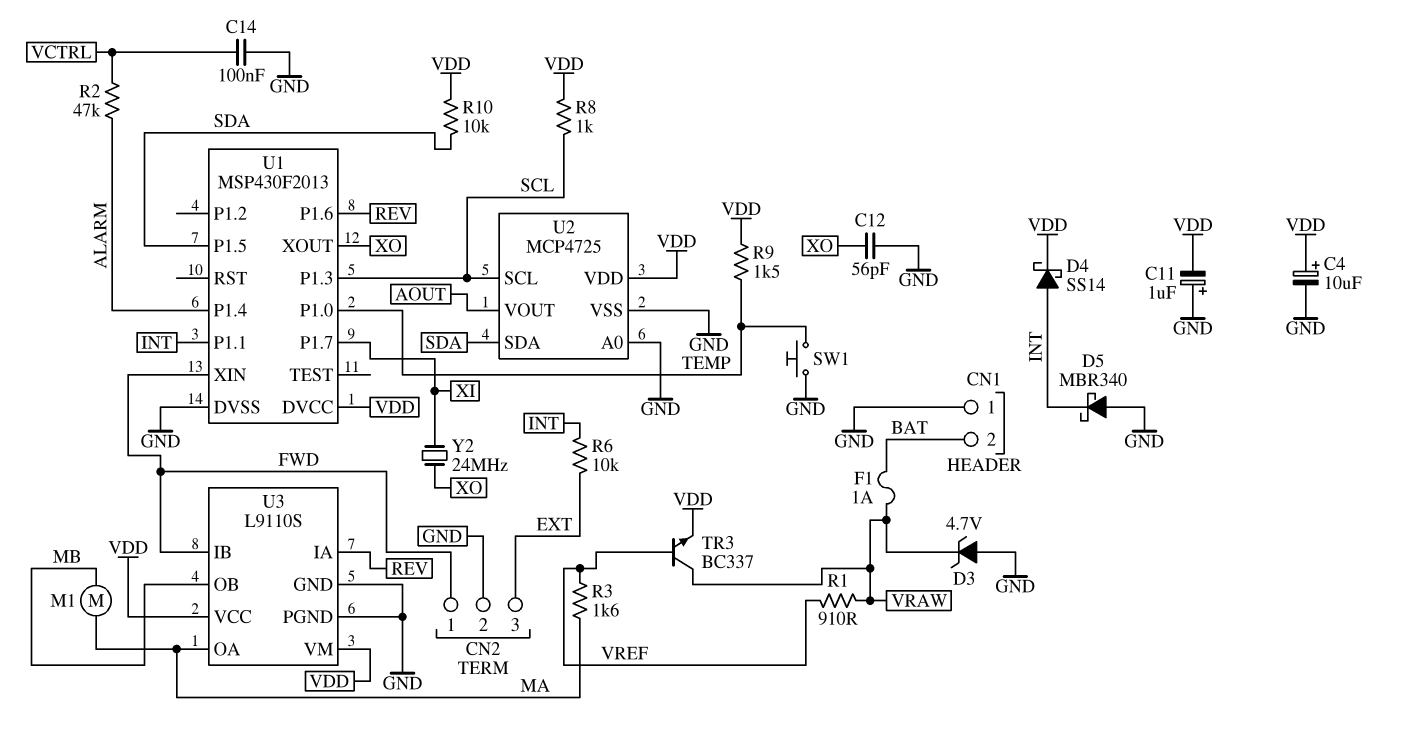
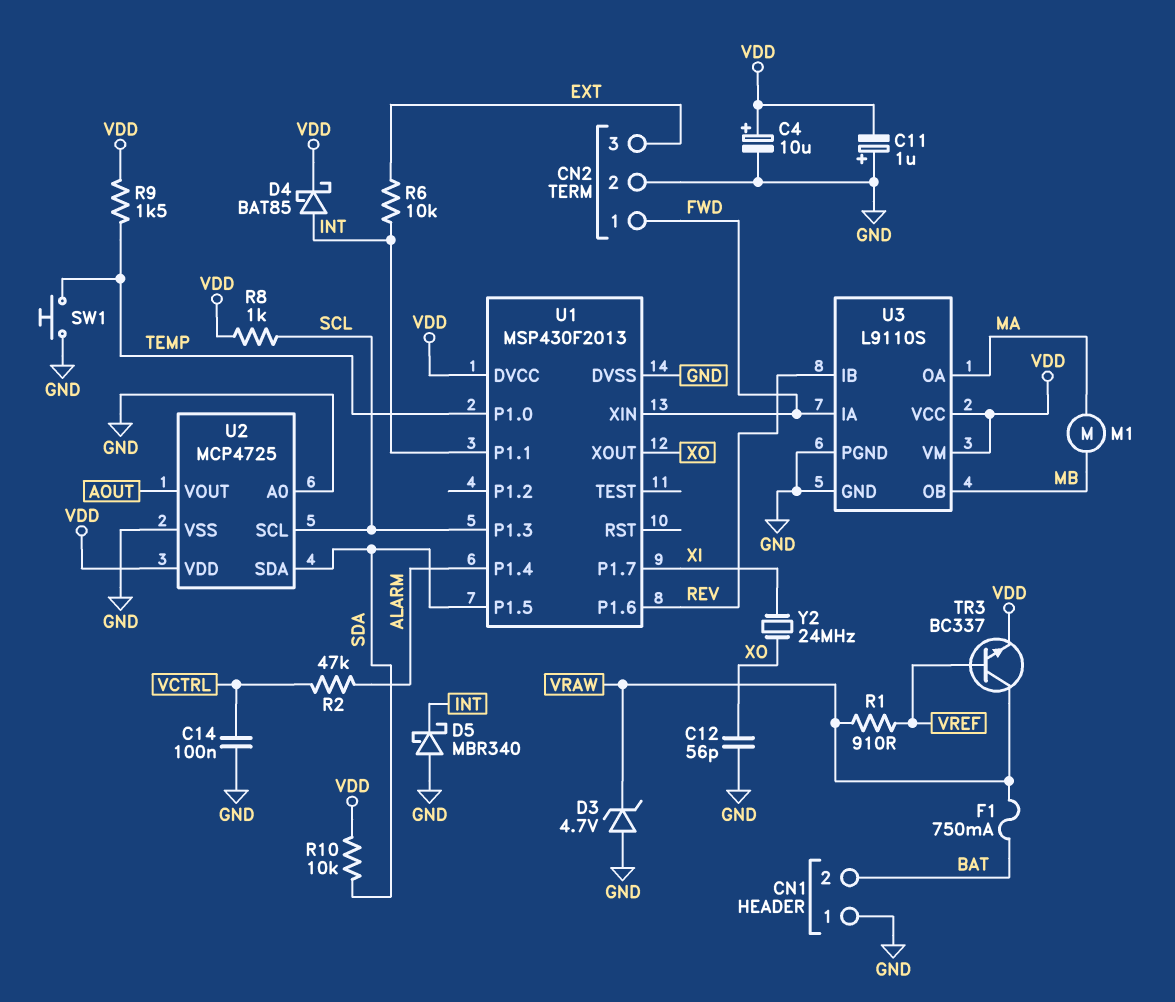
D4: schottky SS14 (A INT, K VDD) -> schottky BAT85 (A INT, K VDD)
F1: 1A (BAT, VRAW) -> 750mA (BAT, VRAW)
R3: 1.6k (MA, VREF) -> none
U3 pin IA: REV -> FWD
U3 pin IB: FWD -> REV

